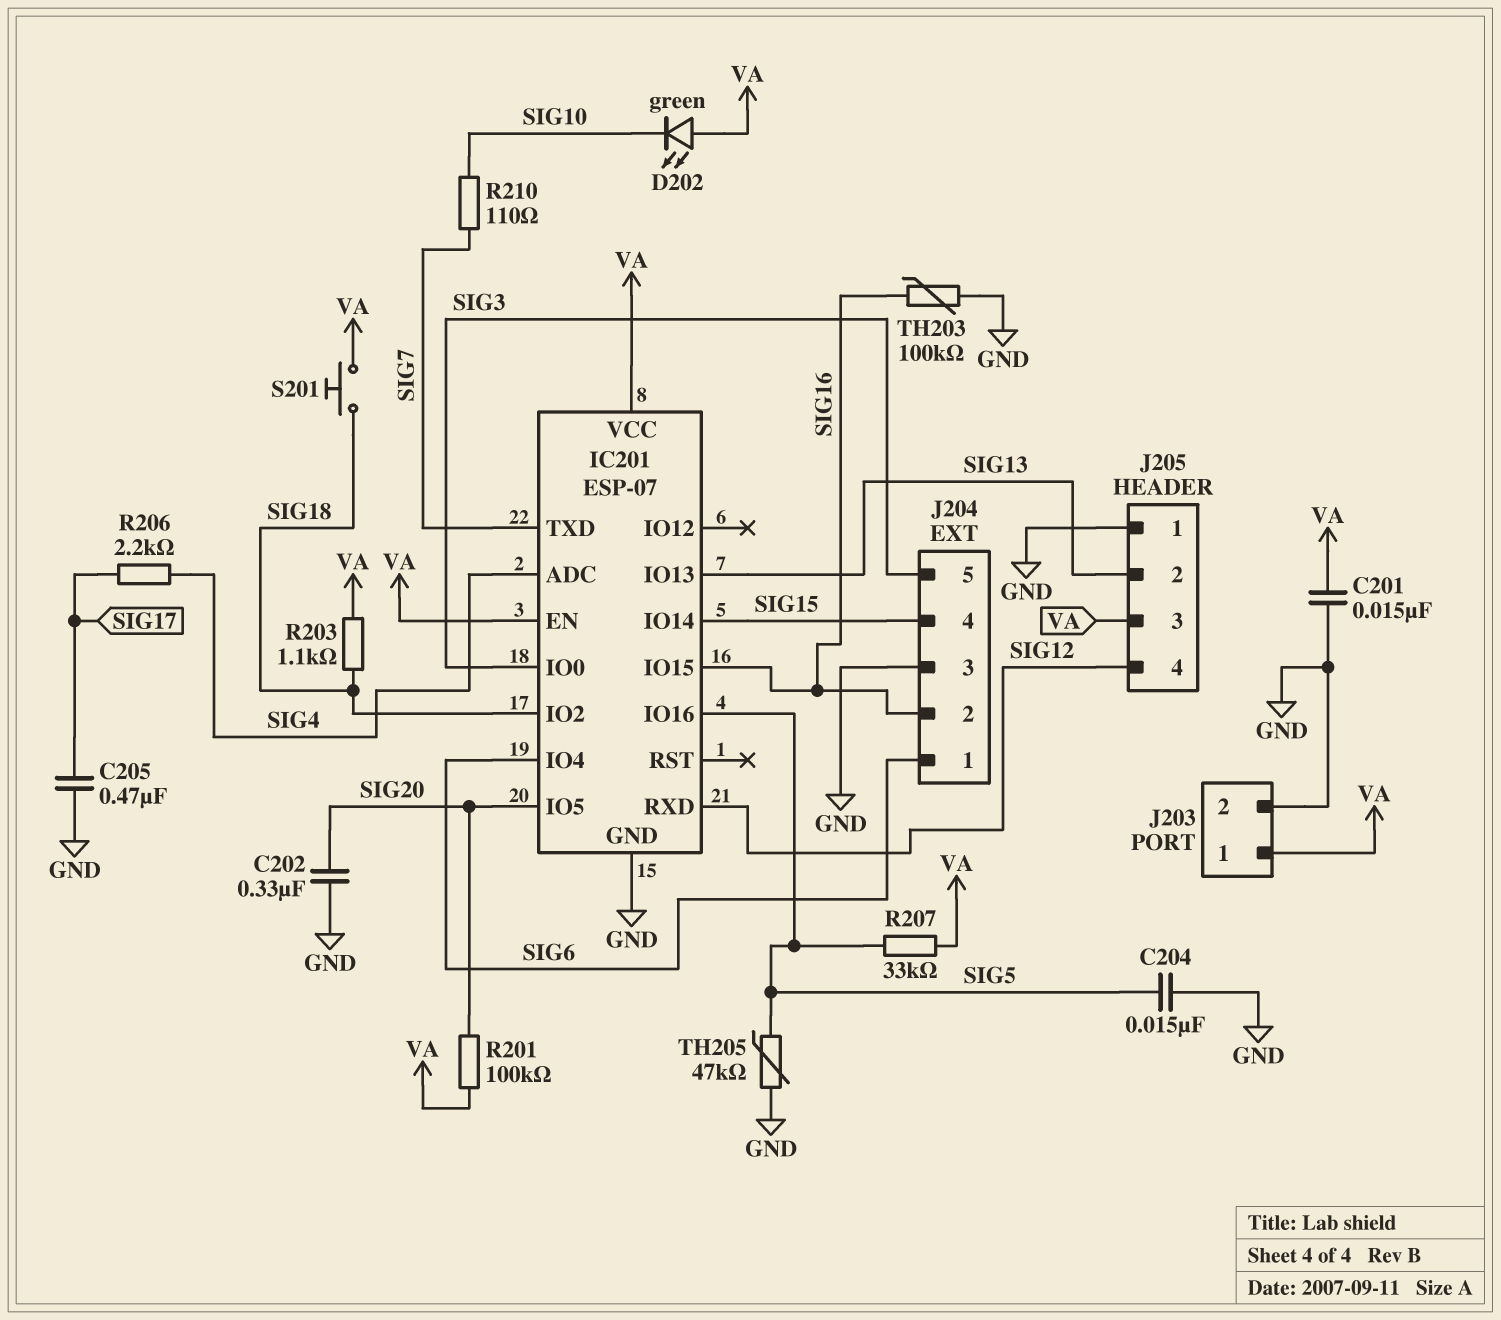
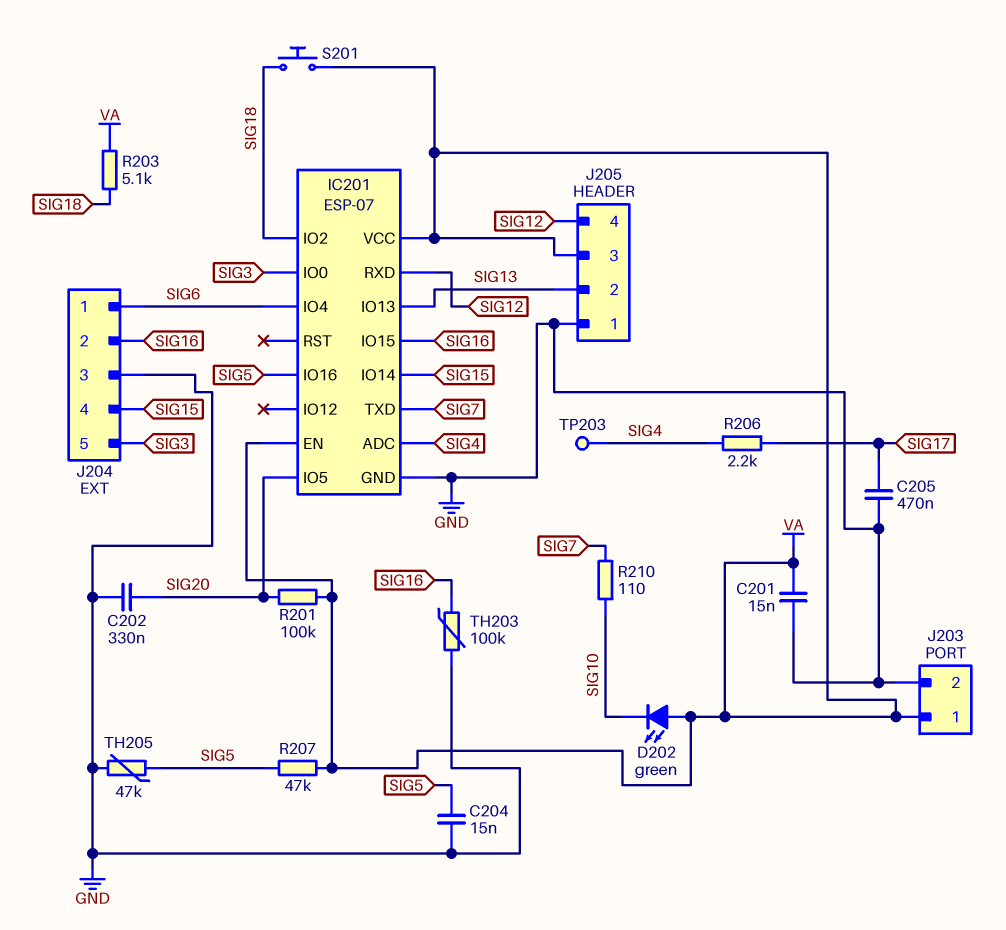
R203: 1.1k (SIG18, VA) -> 5.1k (SIG18, VA)
R207: 33k (SIG5, VA) -> 47k (SIG5, VA)
TP203: none -> test point (SIG4)

